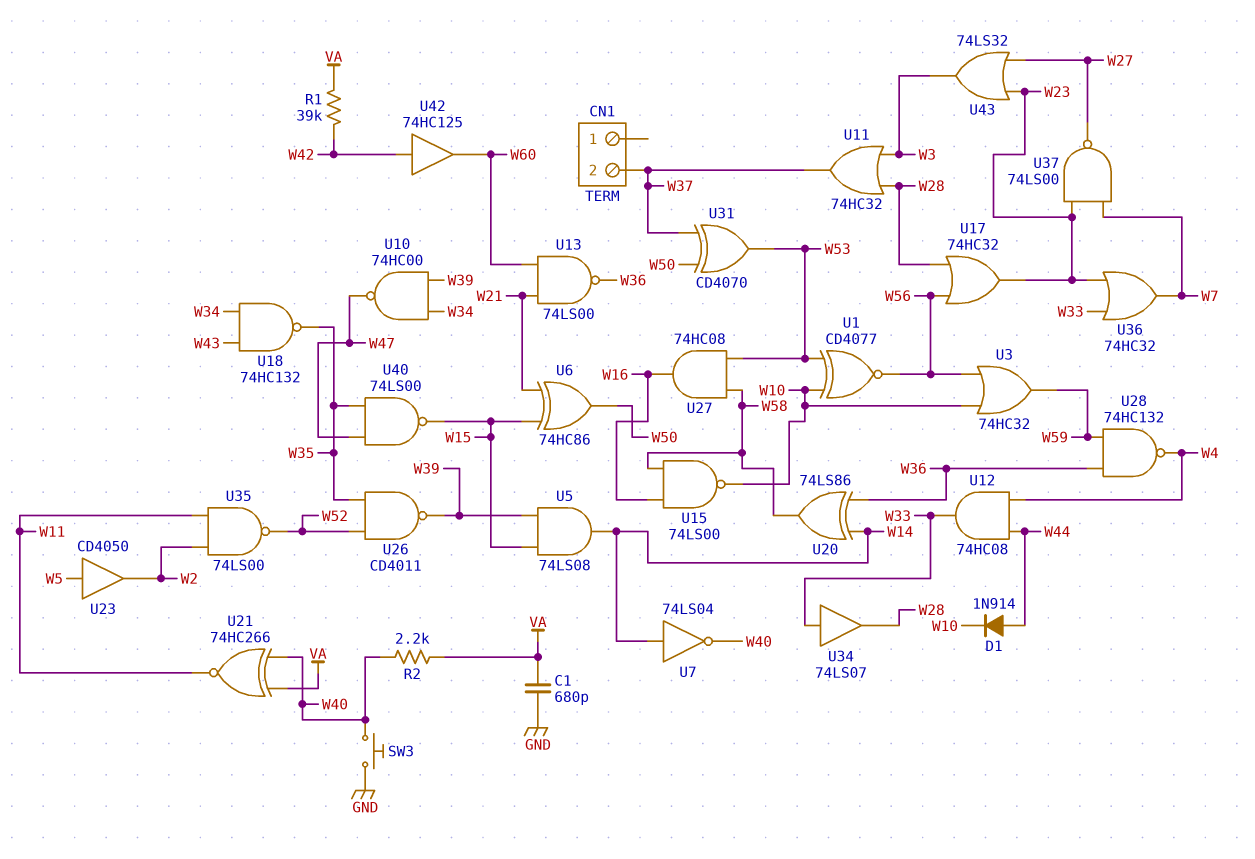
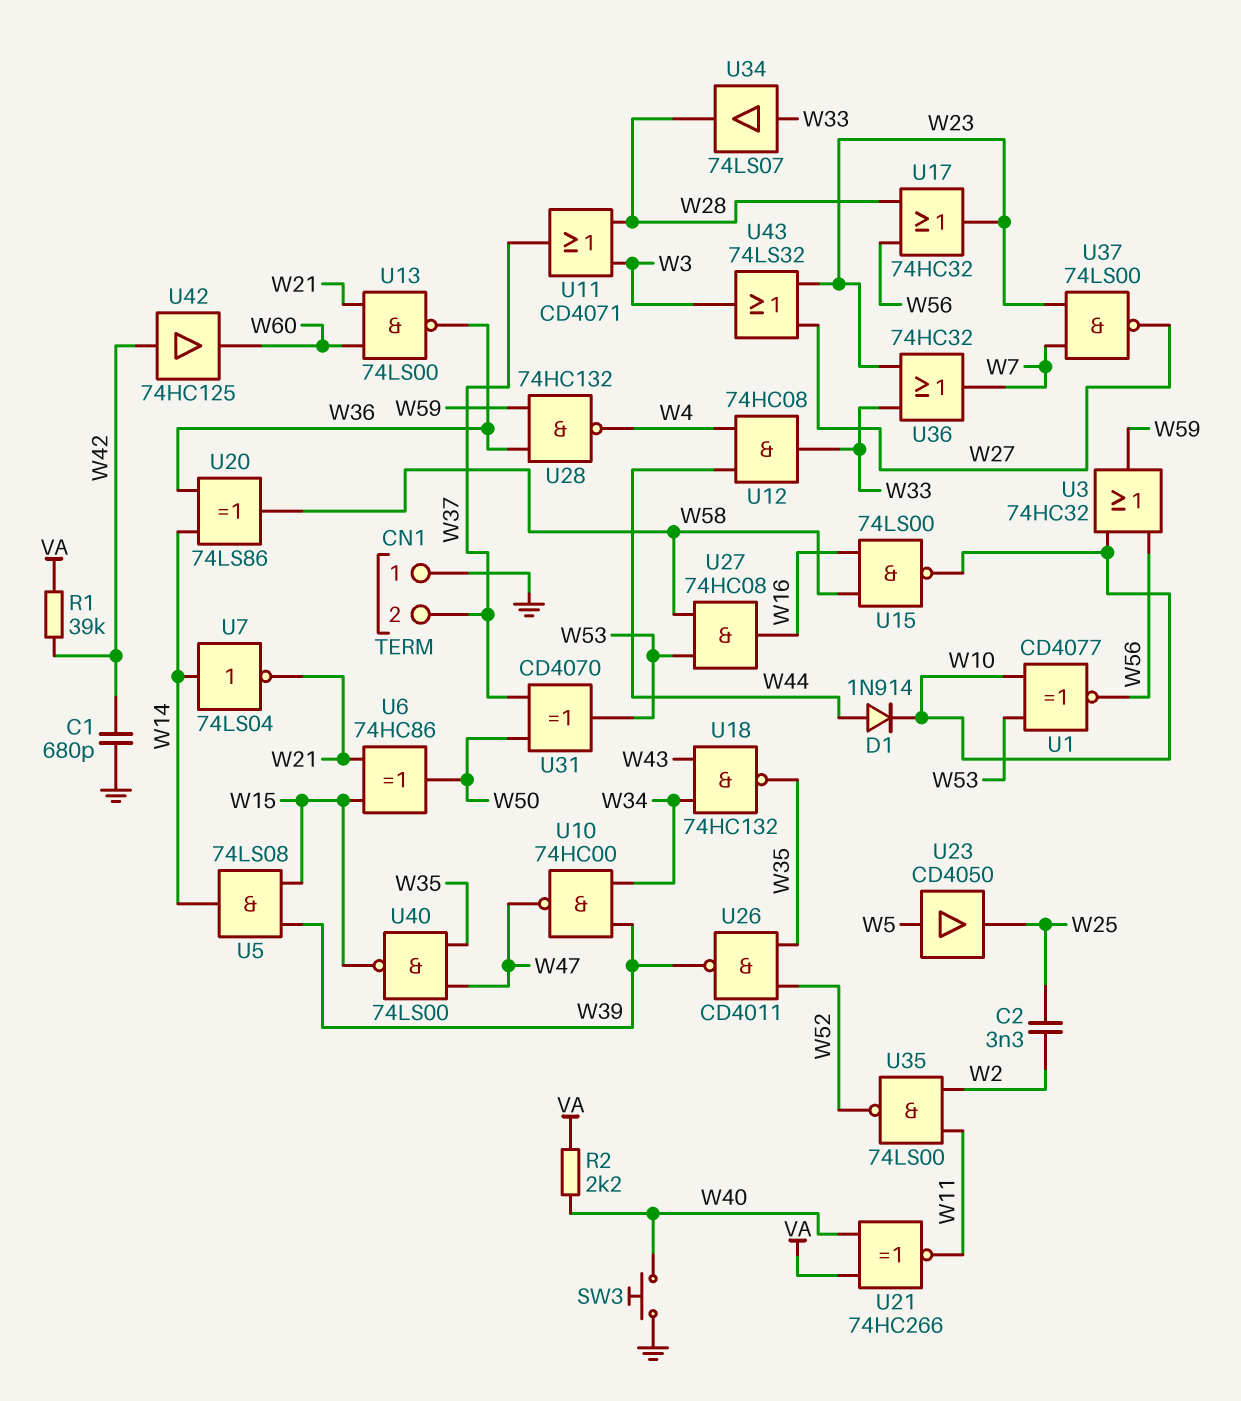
C1: 680pF (GND, VA) -> 680pF (GND, W42)
C2: none -> 3.3nF (W2, W25)
CN1 pin 1: none -> GND
U7: NOT 74LS04 (in W14, out W40) -> NOT 74LS04 (in W14, out W21)
U11: OR 74HC32 (in W3, in W28, out W37) -> OR CD4071 (in W3, in W28, out W37)
U23: buffer CD4050 (in W5, out W2) -> buffer CD4050 (in W5, out W25)

